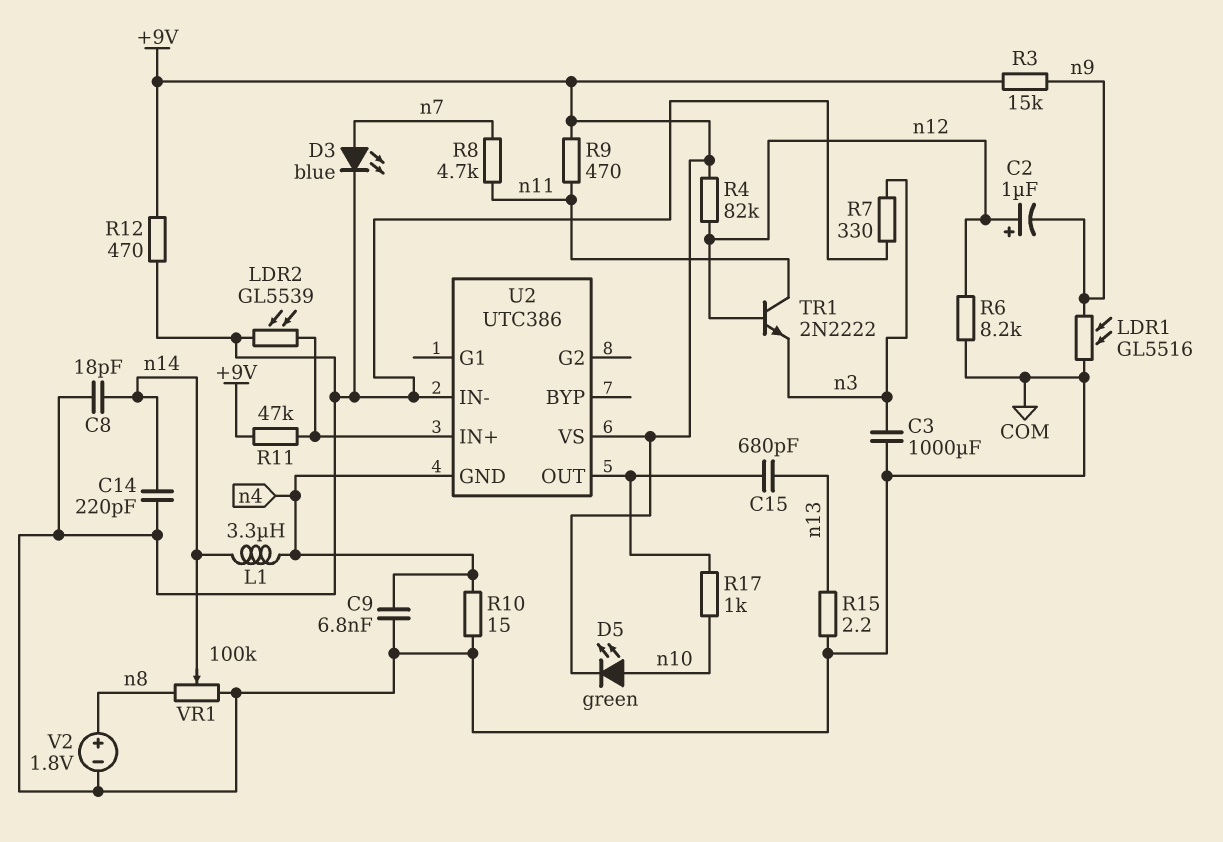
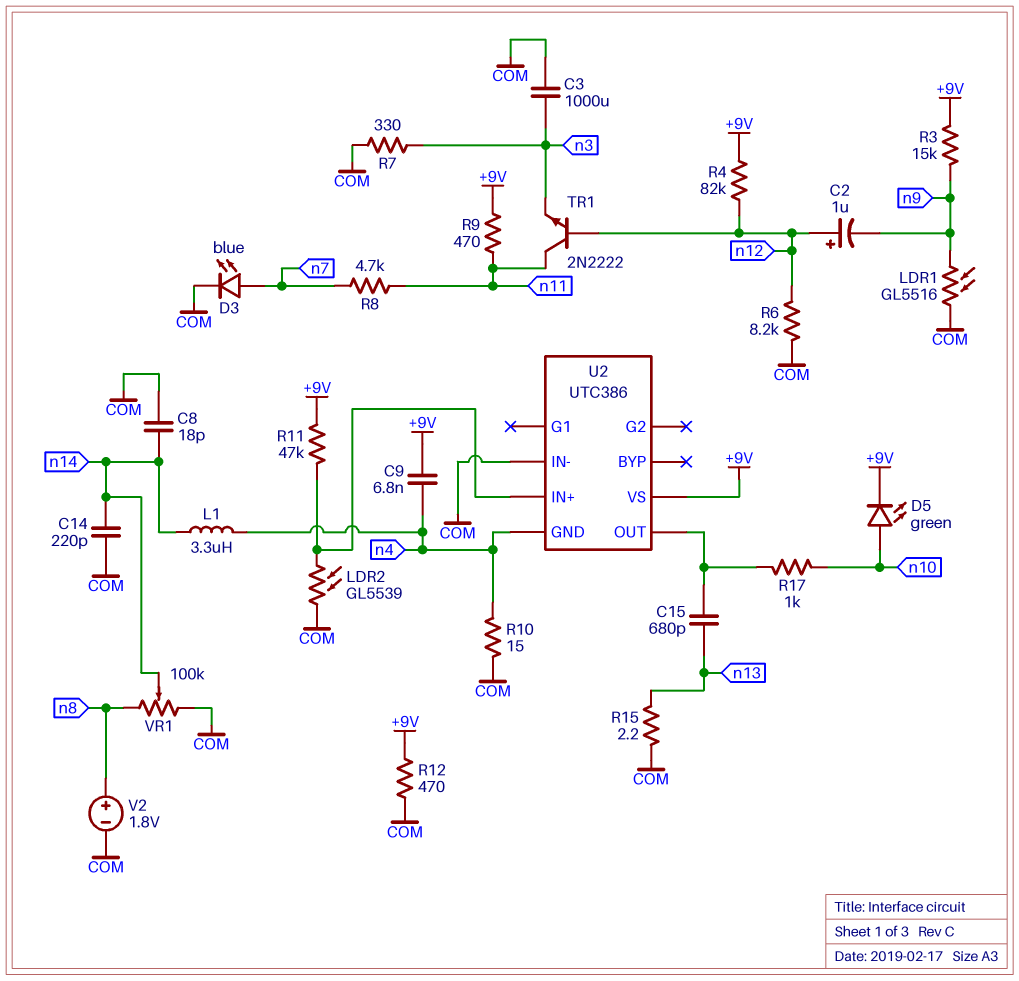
C9: 6.8nF (COM, n4) -> 6.8nF (+9V, n4)

